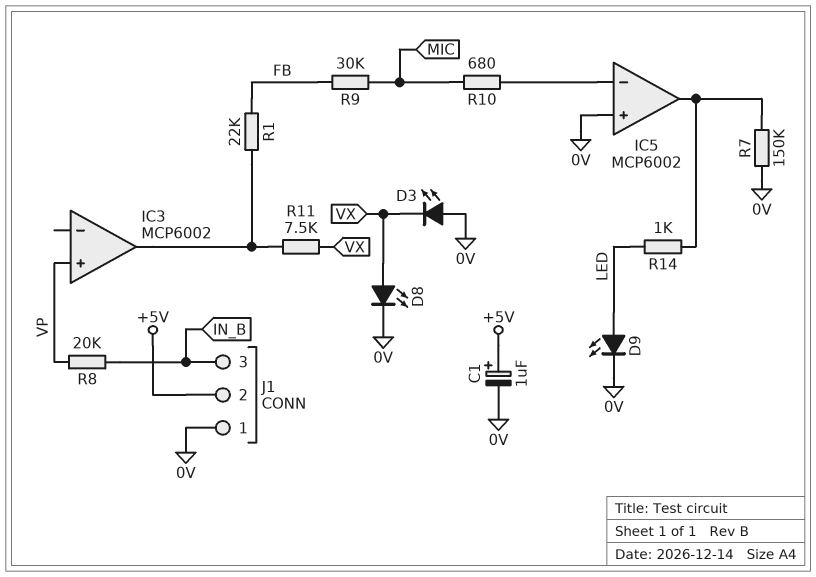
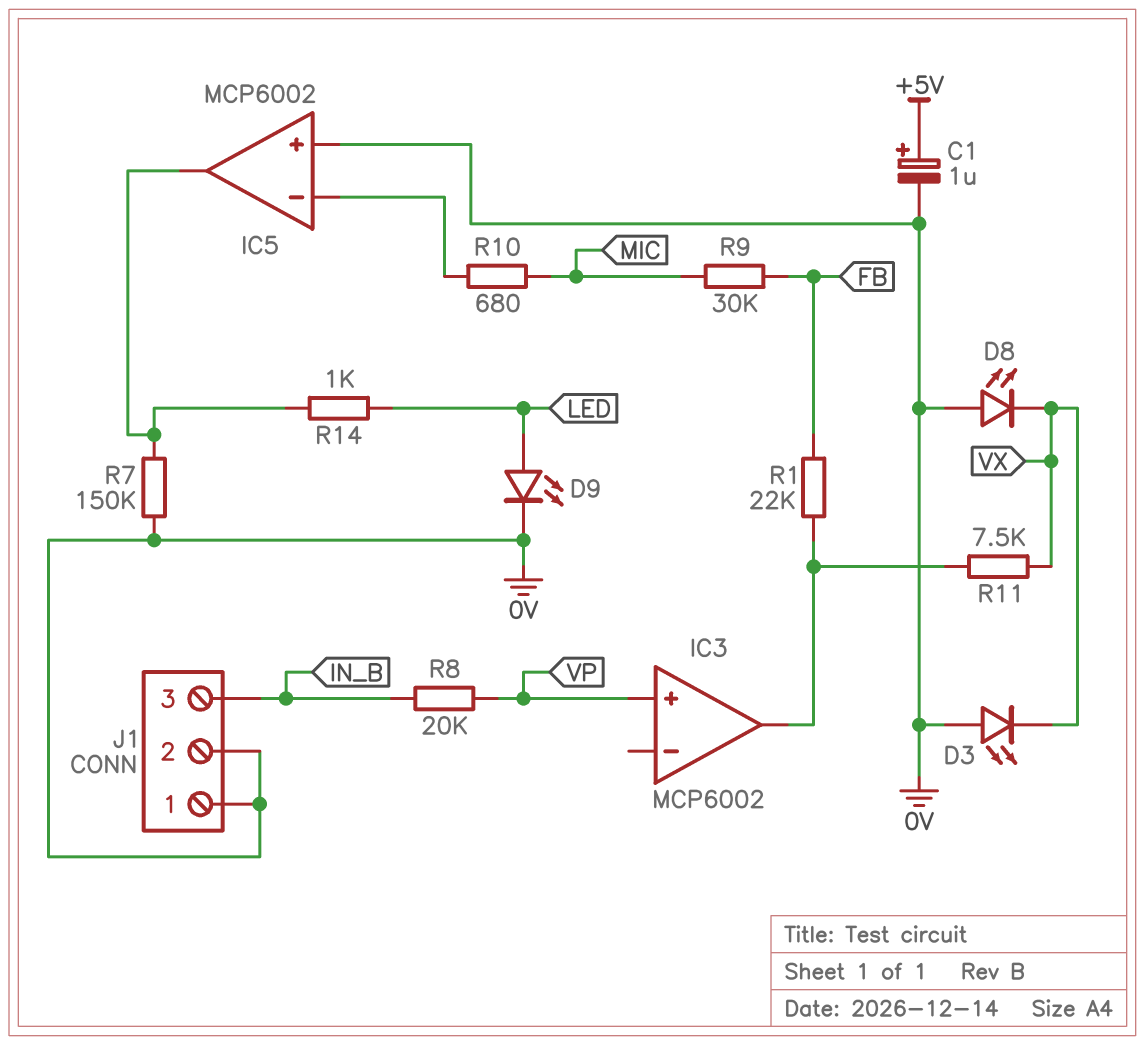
D8: LED (A VX, K 0V) -> LED (A 0V, K VX)
J1 pin 2: +5V -> 0V

